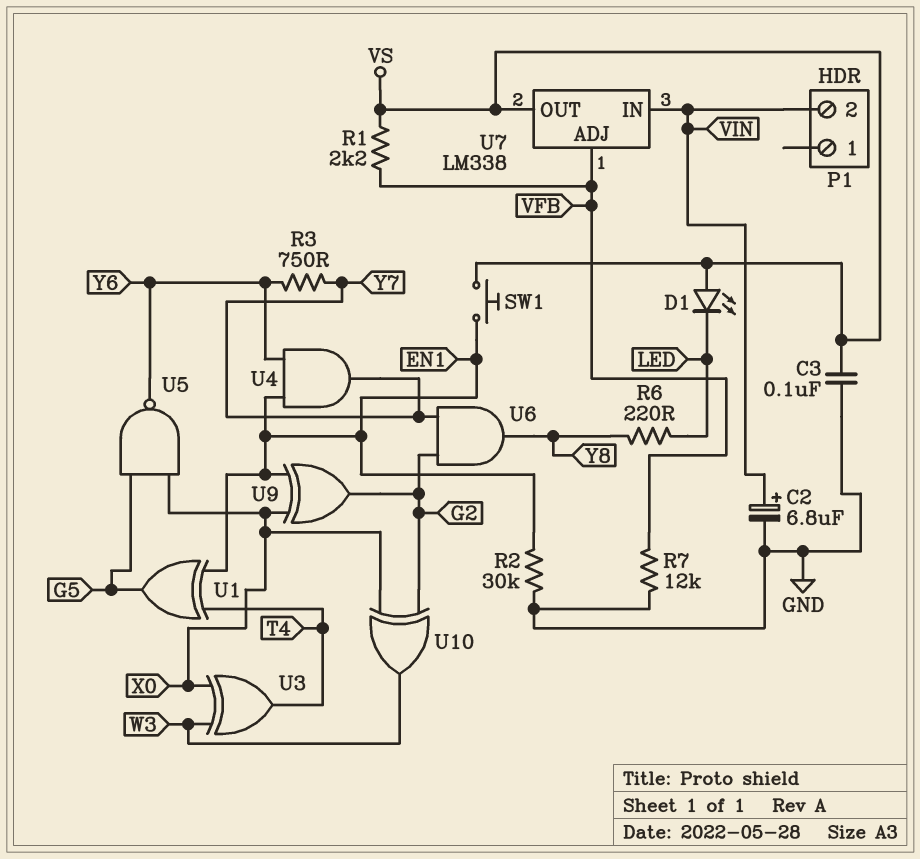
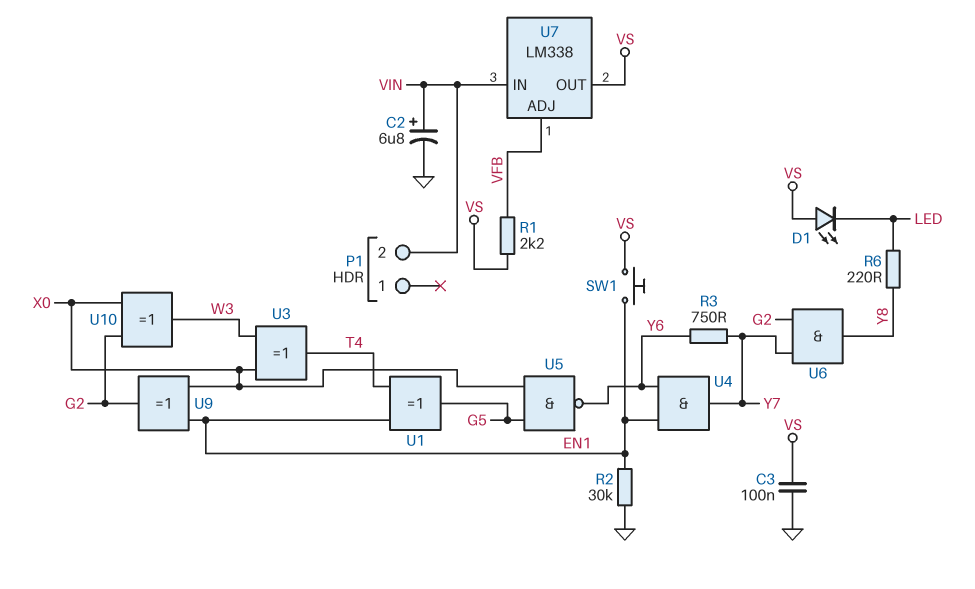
R7: 12k (GND, VFB) -> none

